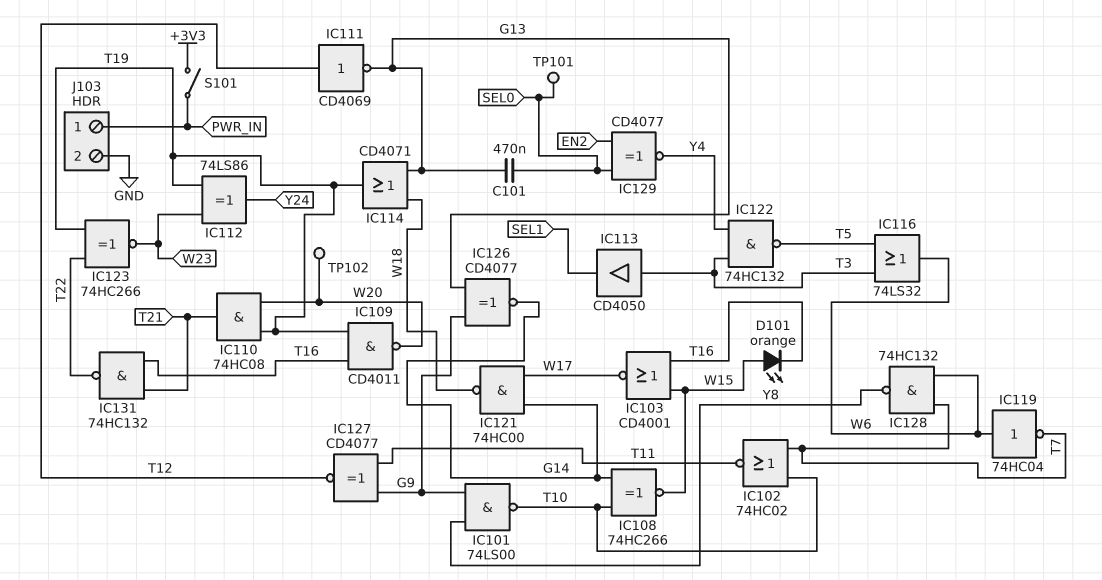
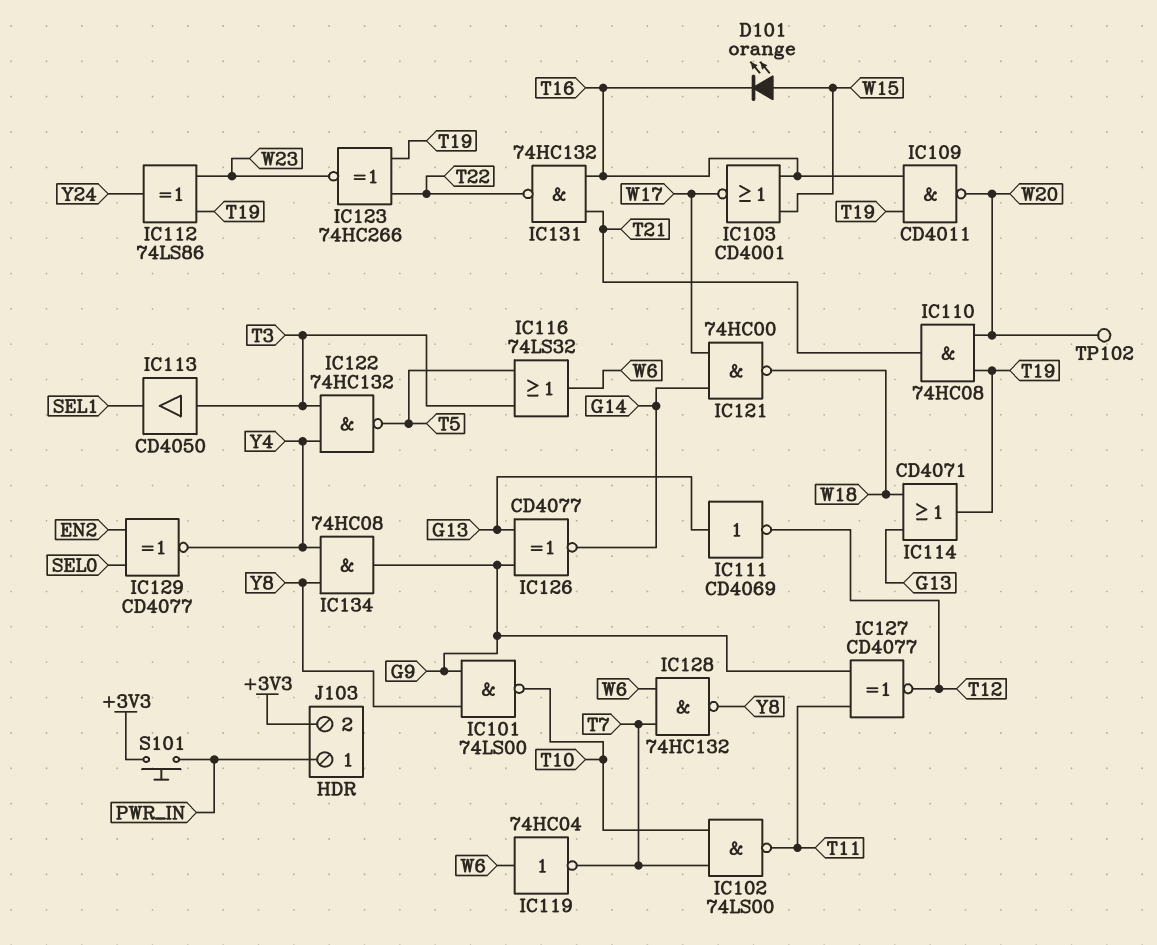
C101: 470nF (G13, SEL0) -> none
IC102: NOR 74HC02 (in T7, in T10, out T11) -> NAND 74LS00 (in T7, in T10, out T11)
IC108: XNOR 74HC266 (in G14, in T10, out W15) -> none
IC111: NOT CD4069 (in T12, out G13) -> NOT CD4069 (in G13, out T12)
IC134: none -> AND 74HC08 (in Y4, in Y8, out G9)
J103 pin 2: GND -> +3V3
S101: switch (+3V3, PWR_IN) -> button (+3V3, PWR_IN)
TP101: test point (SEL0) -> none

